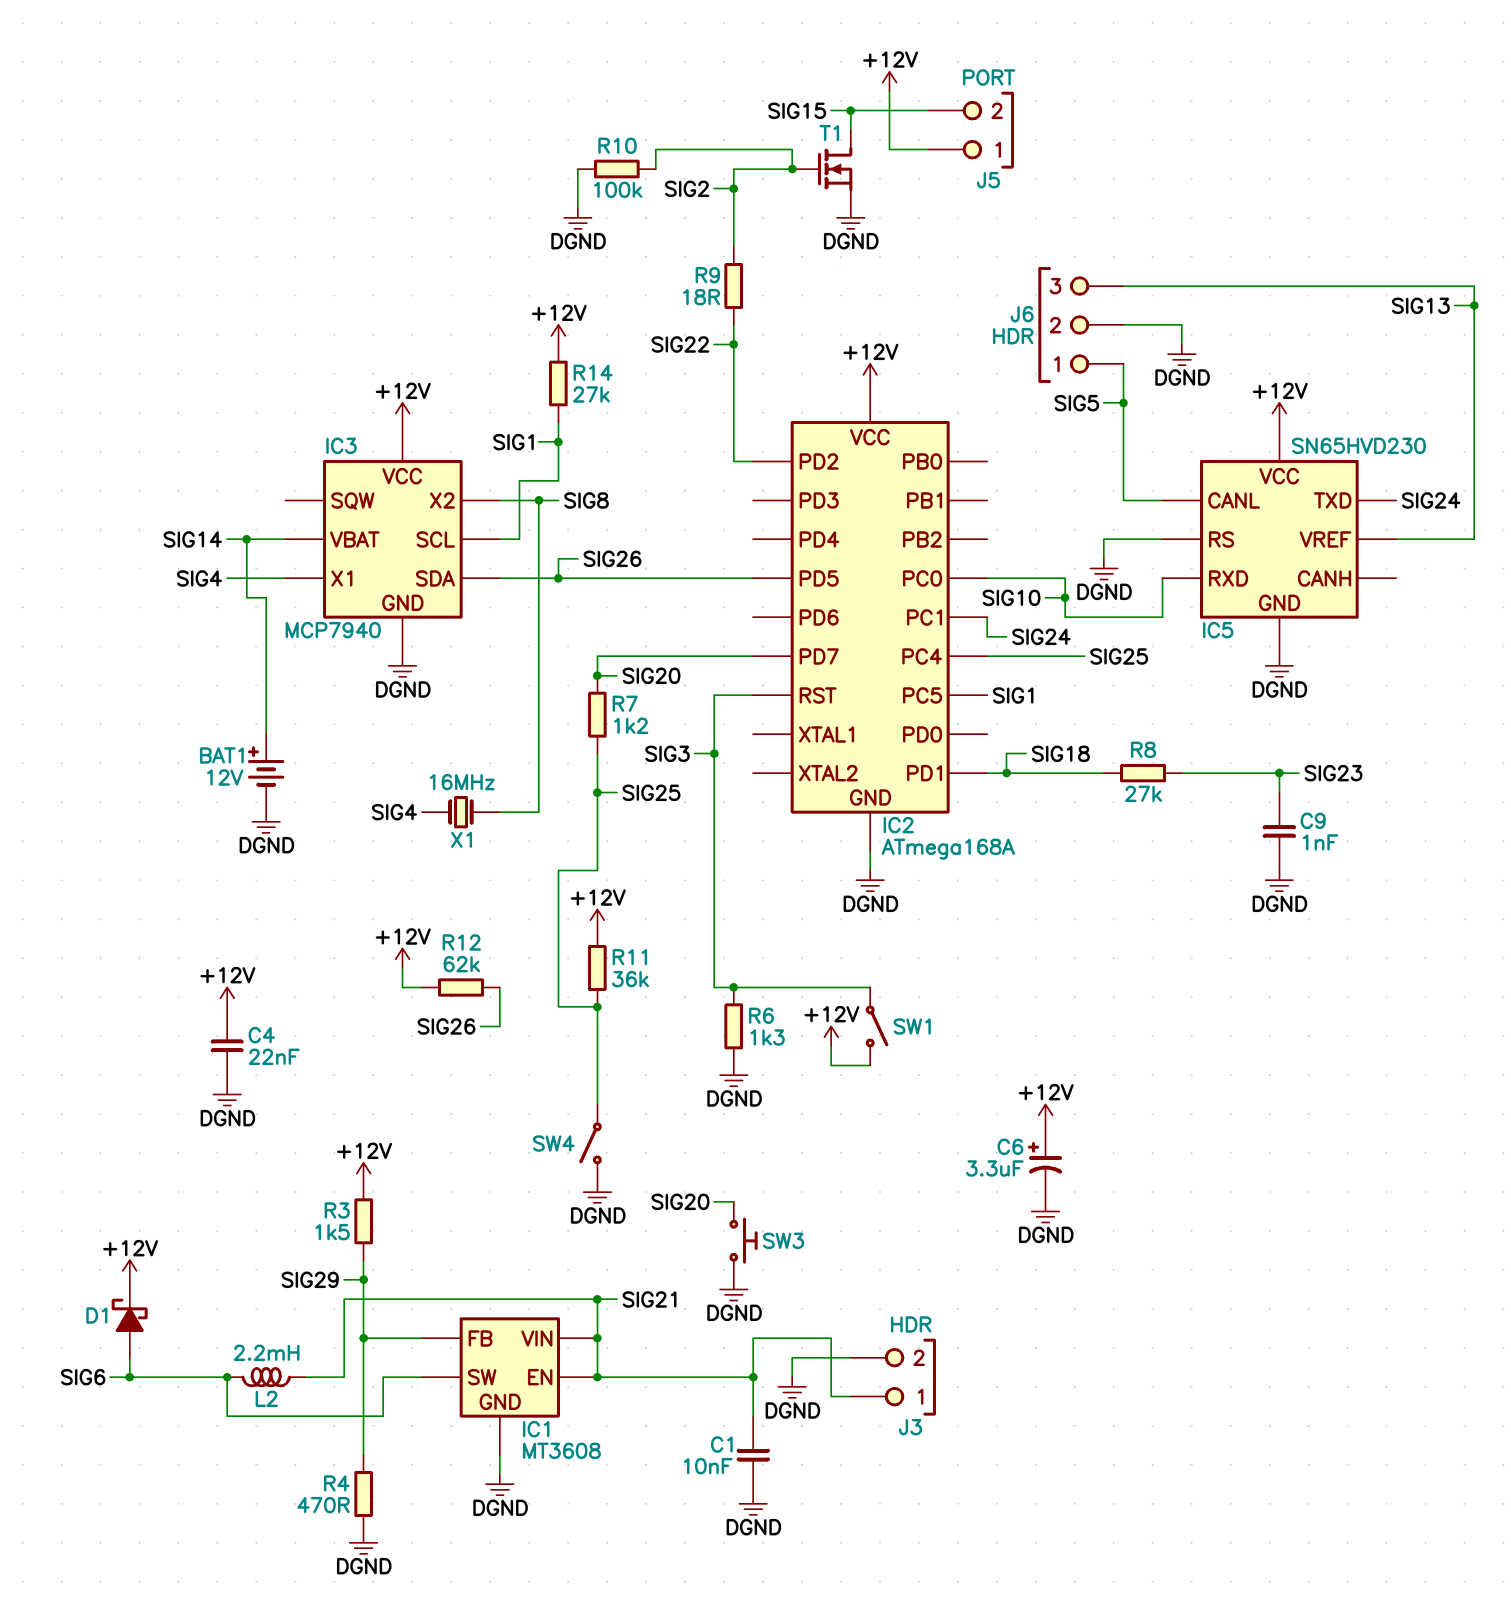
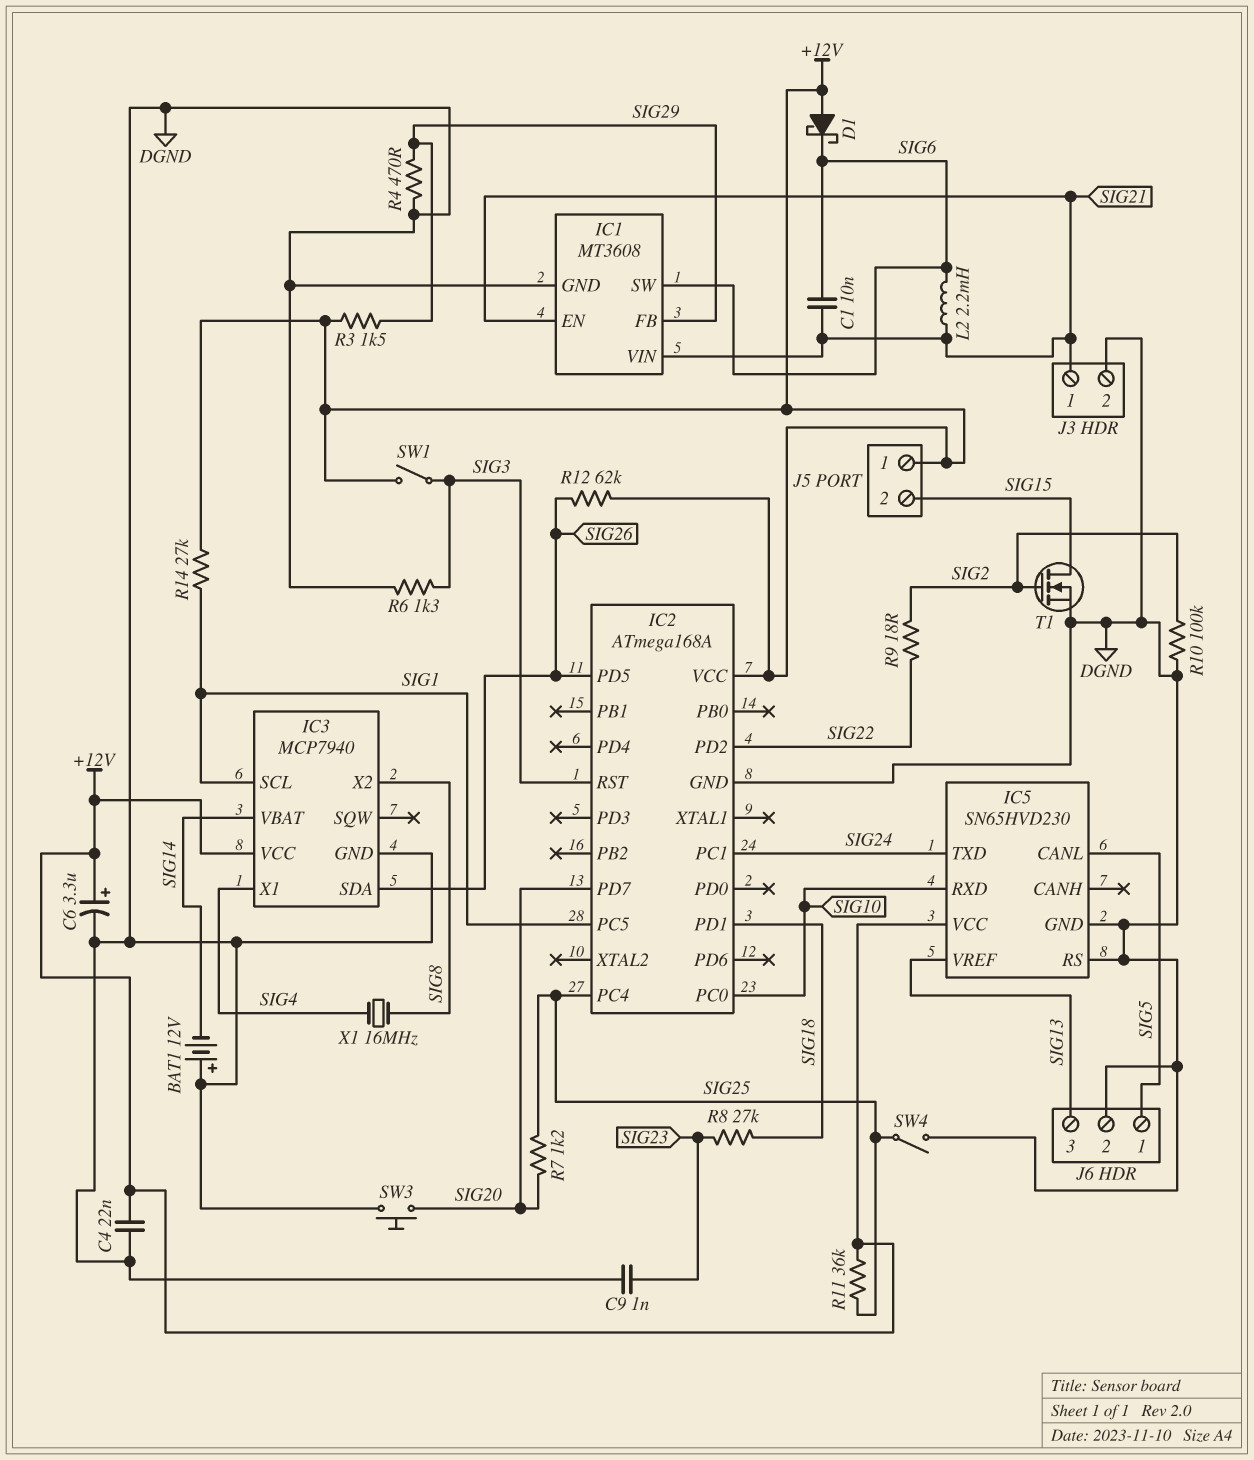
BAT1: 12V (plus SIG14, minus DGND) -> 12V (plus DGND, minus SIG14)
C1: 10nF (DGND, SIG21) -> 10nF (SIG6, SIG21)
D1: schottky (A SIG6, K +12V) -> schottky (A +12V, K SIG6)

